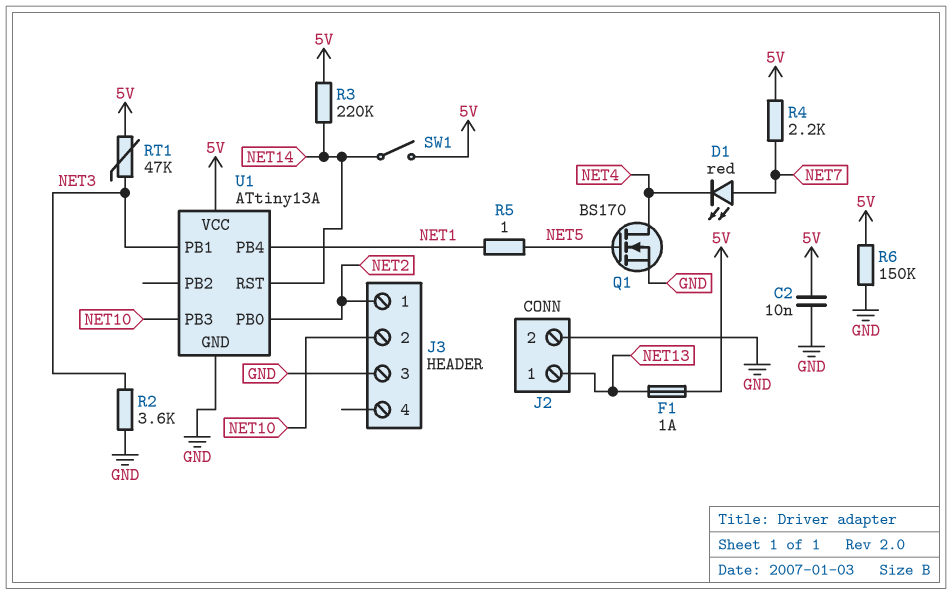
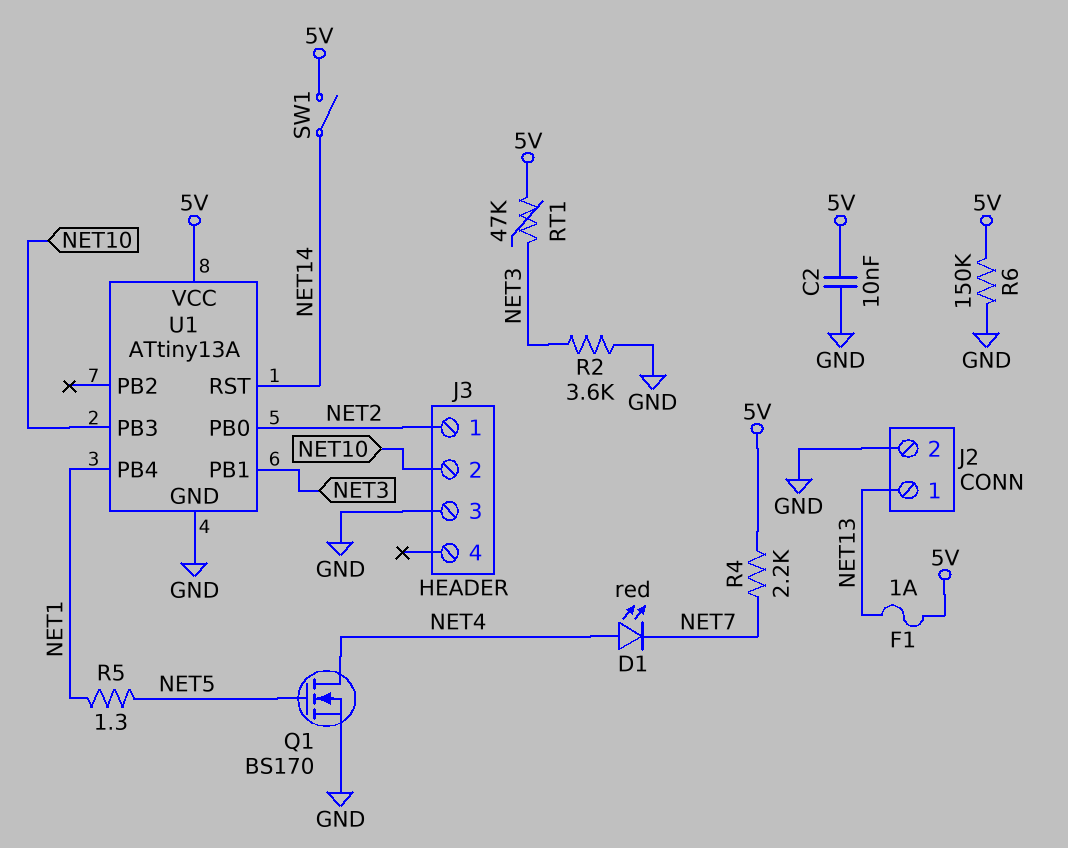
D1: LED red (A NET7, K NET4) -> LED red (A NET4, K NET7)
R3: 220k (5V, NET14) -> none
R5: 1 (NET1, NET5) -> 1.3 (NET1, NET5)

